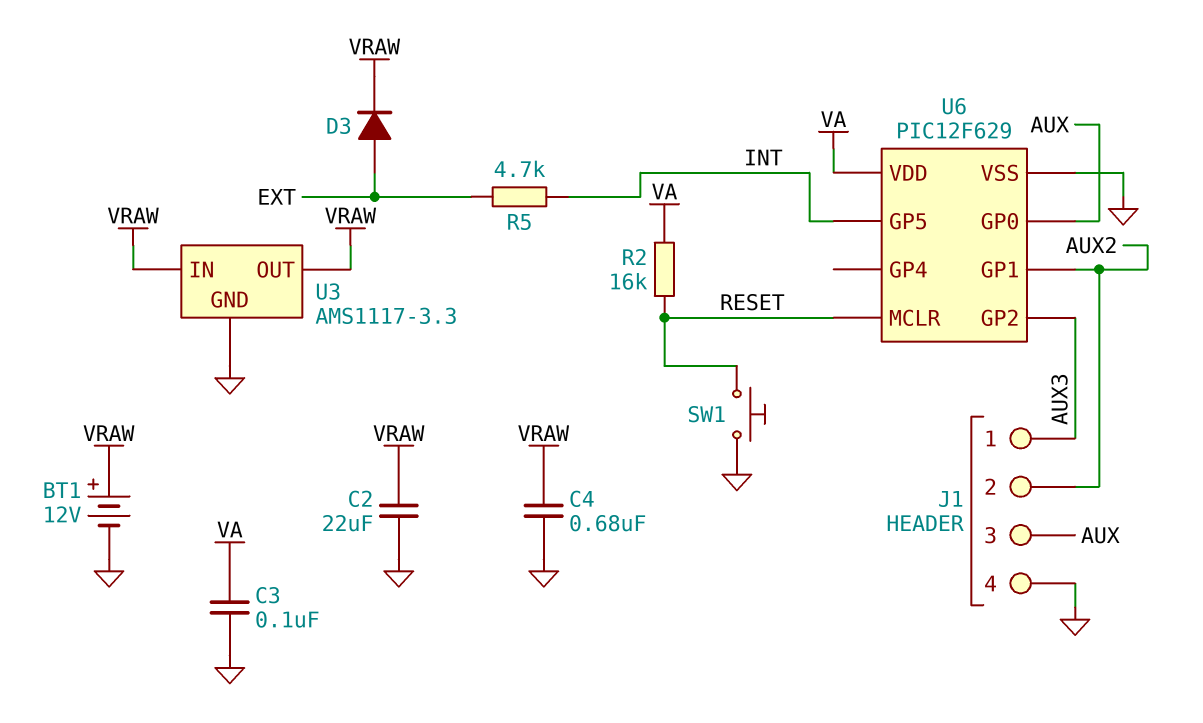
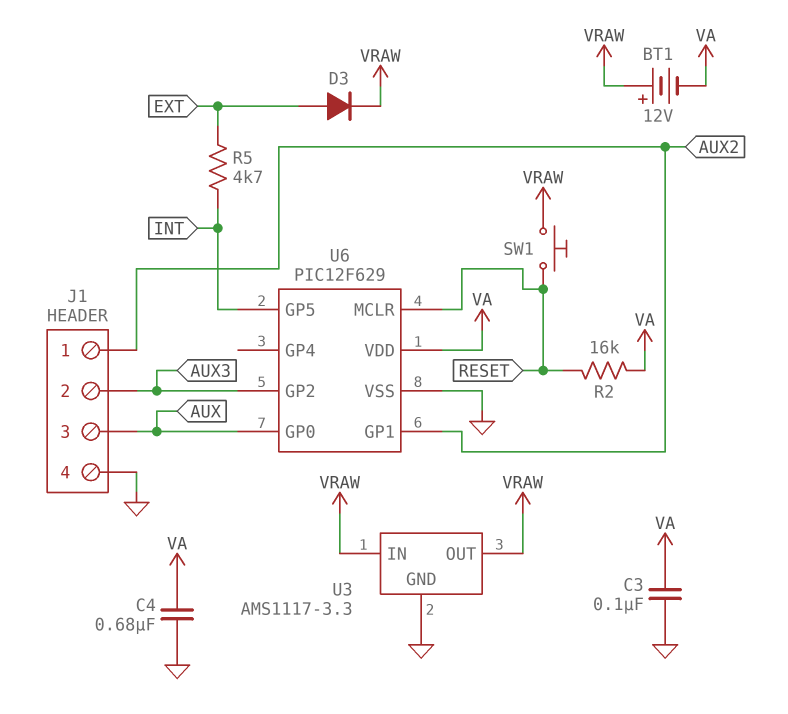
BT1: 12V (plus VRAW, minus GND) -> 12V (plus VRAW, minus VA)
C2: 22uF (GND, VRAW) -> none
C4: 680nF (GND, VRAW) -> 680nF (GND, VA)
J1 pin 1: AUX3 -> AUX2
J1 pin 2: AUX2 -> AUX3
SW1: button (GND, RESET) -> button (RESET, VRAW)

